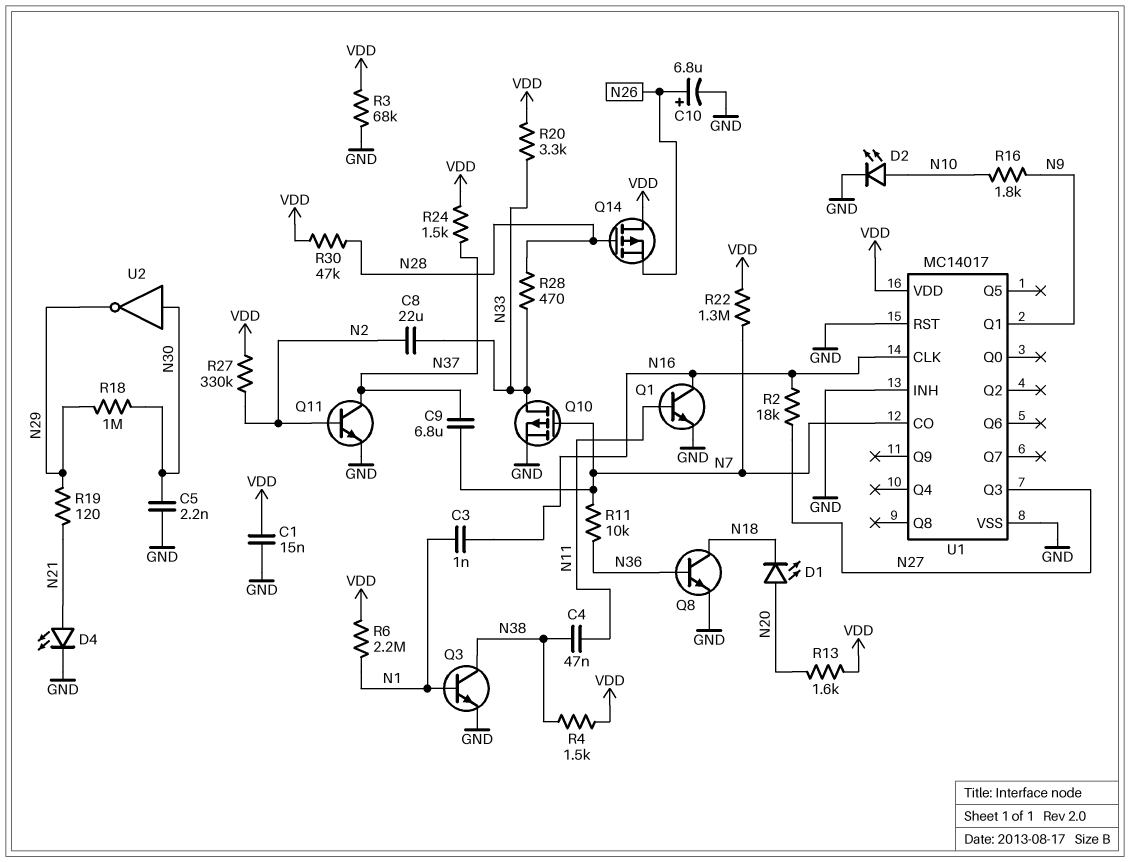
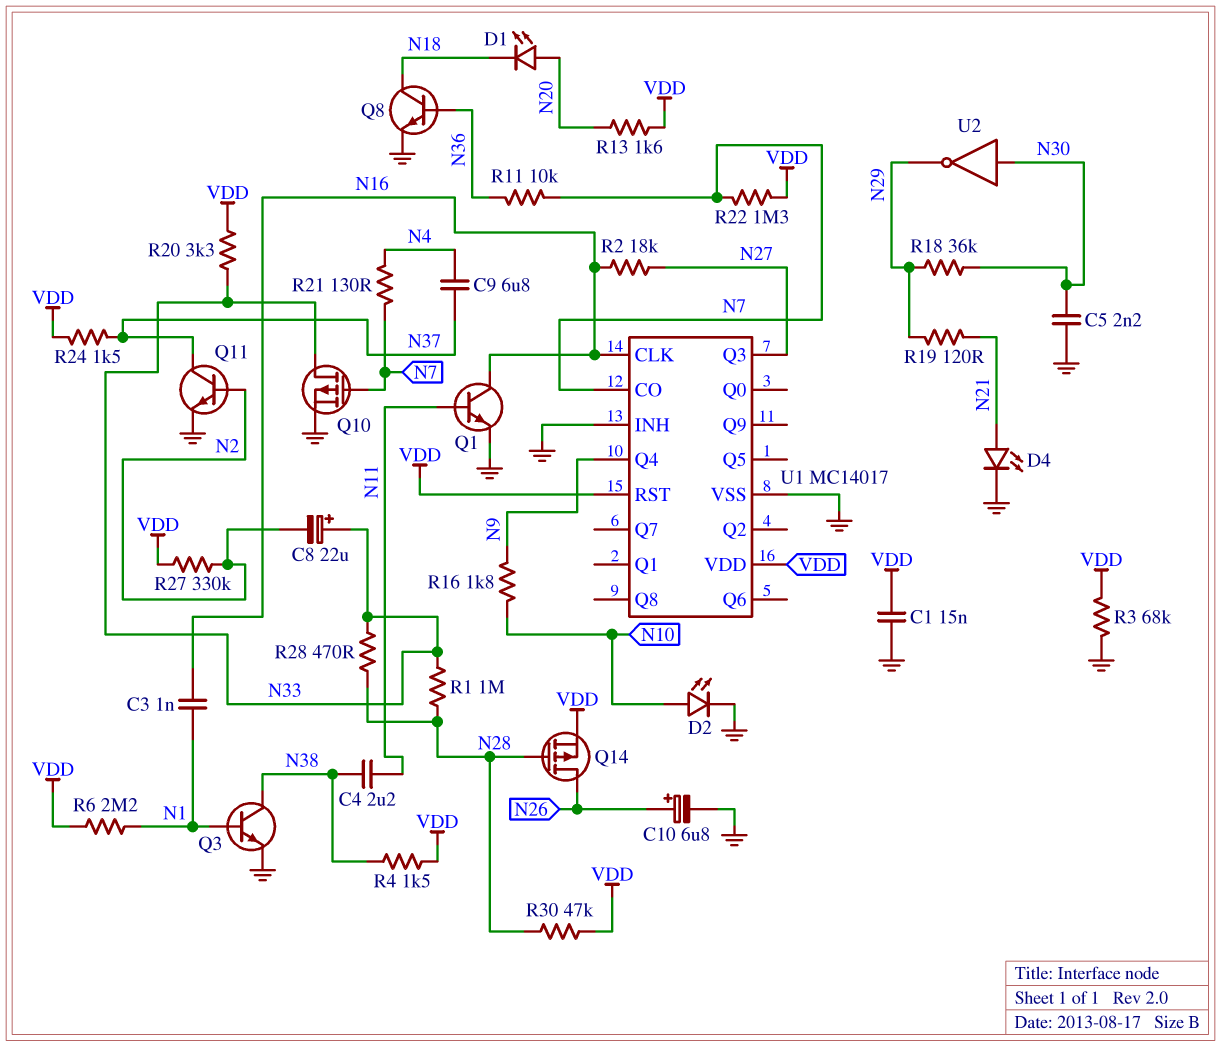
C4: 47nF (N11, N38) -> 2.2uF (N11, N38)
C8: 22uF (N2, N33) -> 22uF (plus N33, minus N2)
C9: 6.8uF (N7, N37) -> 6.8uF (N4, N37)
Q14: PMOS (G N28, D VDD, S N26) -> PMOS (G N28, D N26, S VDD)
R1: none -> 1M (N28, N33)
R18: 1M (N29, N30) -> 36k (N29, N30)
R21: none -> 130 (N4, N7)
U1 pin Q1: N9 -> none
U1 pin Q4: none -> N9
U1 pin RST: GND -> VDD

